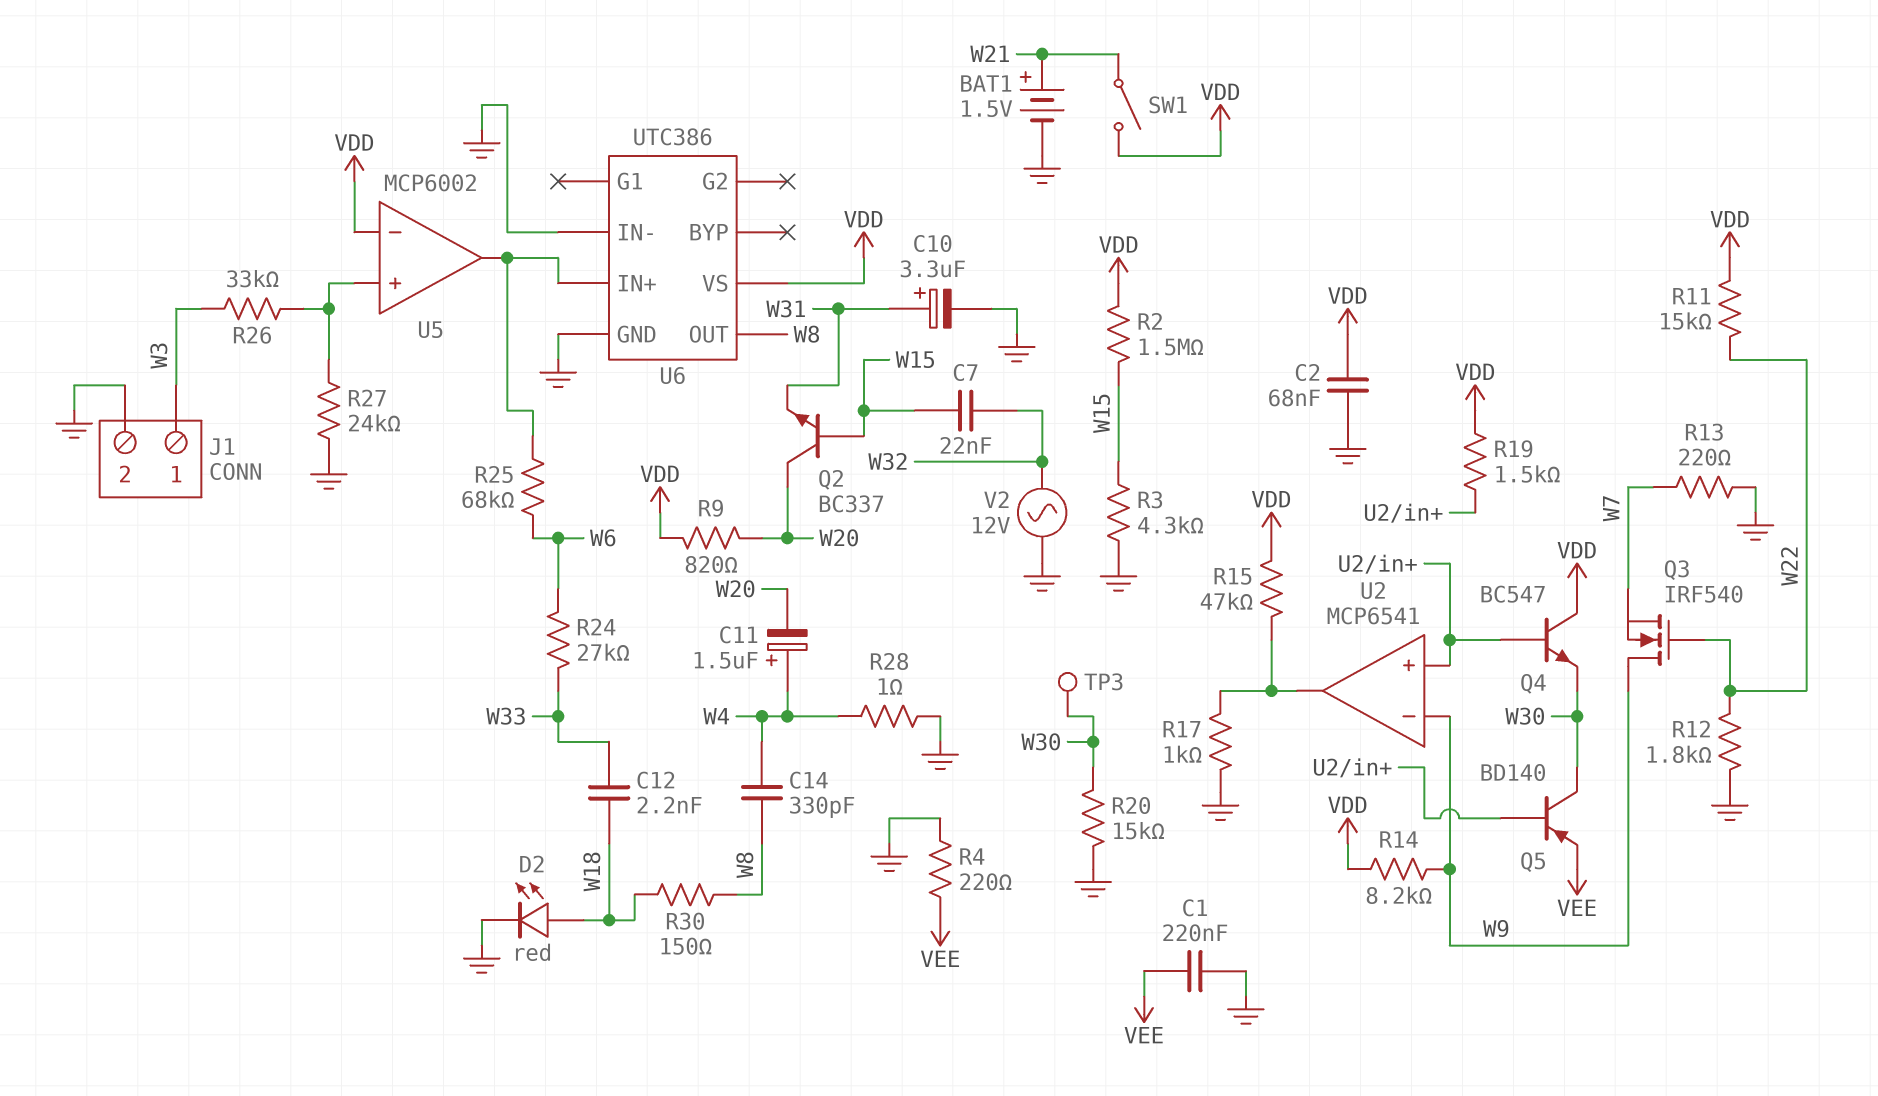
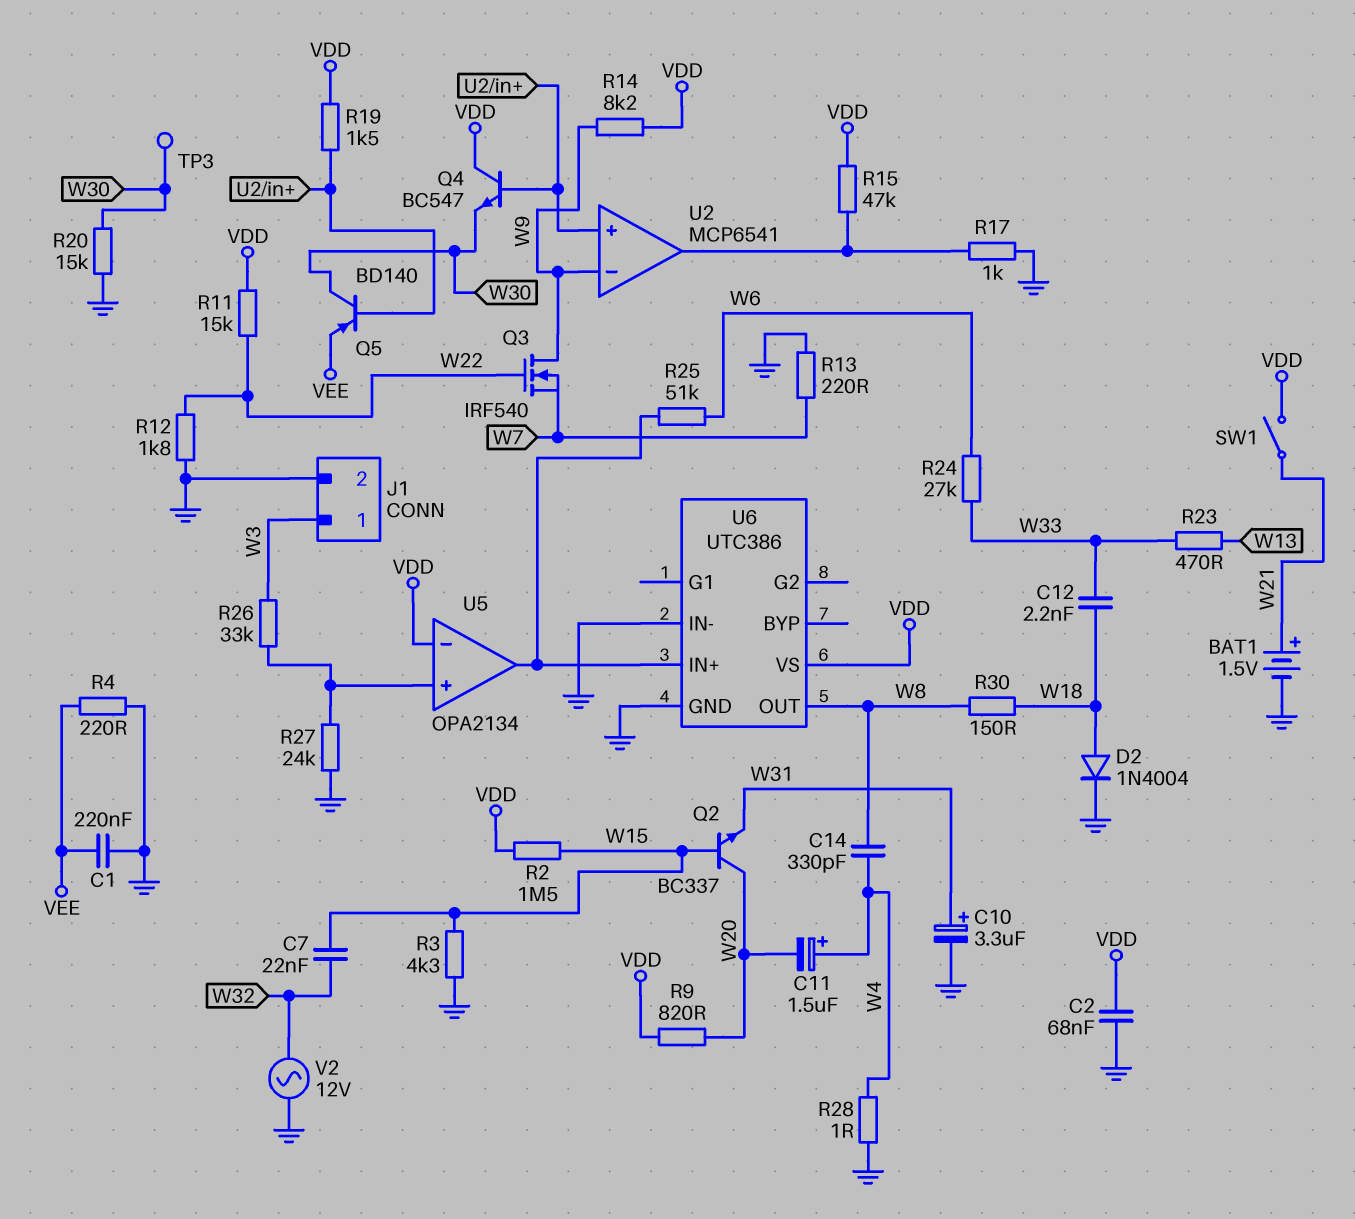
D2: LED red (A W18, K GND) -> diode 1N4004 (A W18, K GND)
R23: none -> 470 (W13, W33)
R25: 68k (U5/out, W6) -> 51k (U5/out, W6)
U5: MCP6002 -> OPA2134

